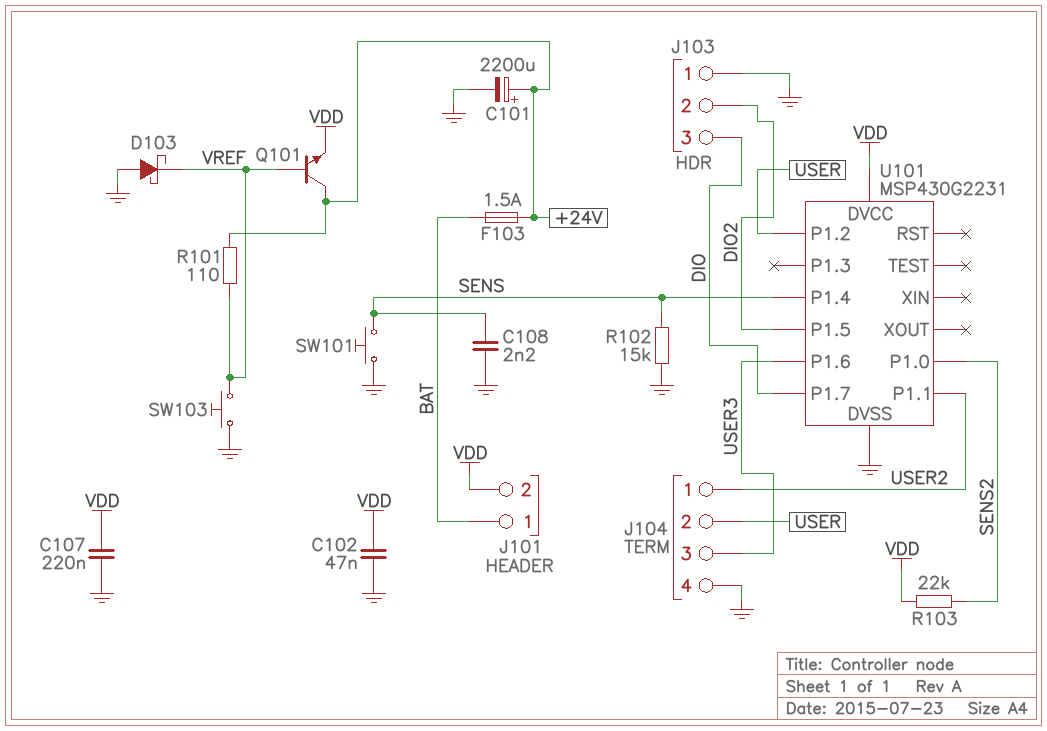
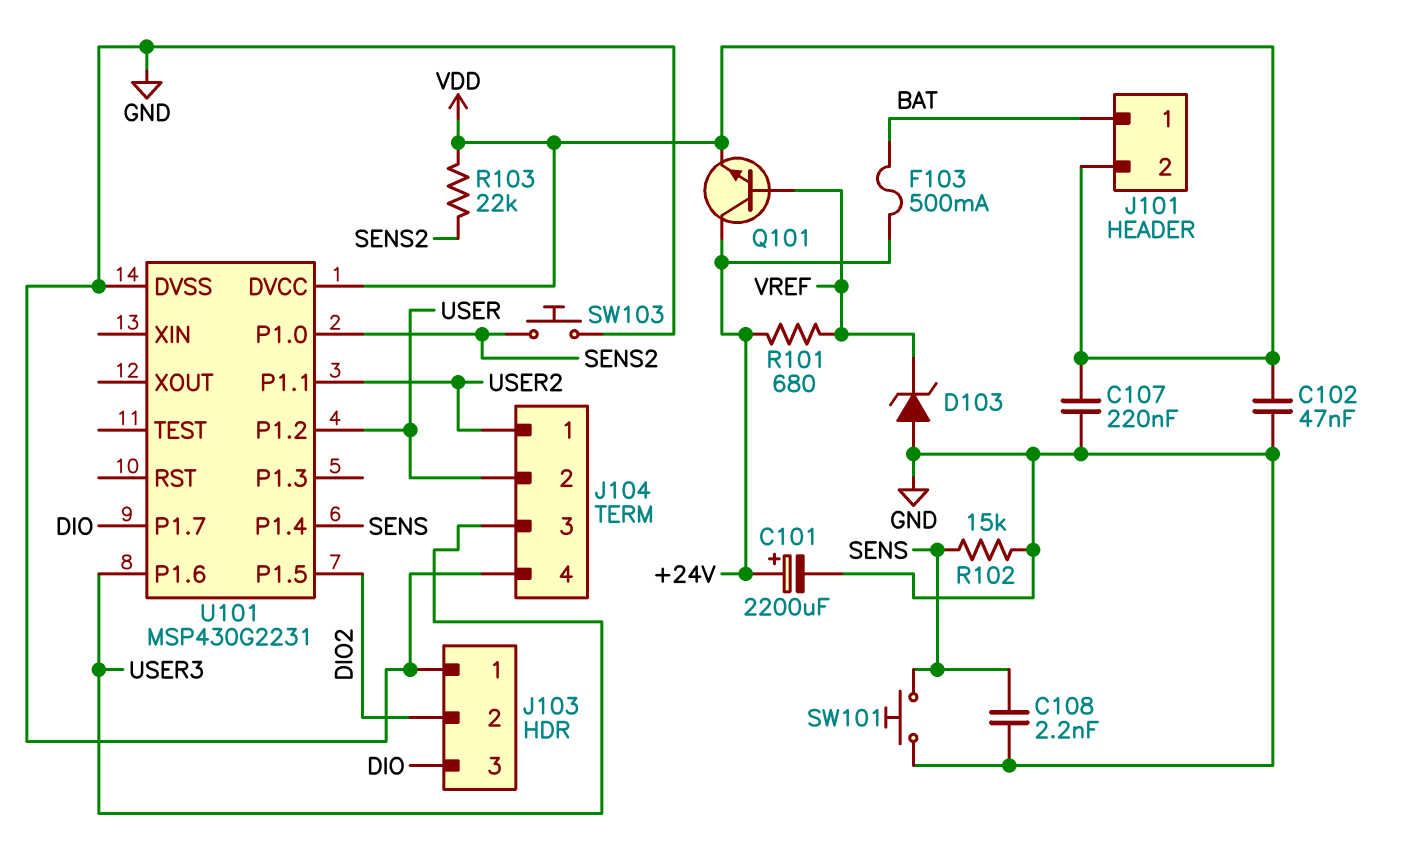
D103: schottky (A GND, K VREF) -> zener (A GND, K VREF)
F103: 1.5A (+24V, BAT) -> 500mA (+24V, BAT)
R101: 110 (+24V, VREF) -> 680 (+24V, VREF)
SW103: button (GND, VREF) -> button (GND, SENS2)

